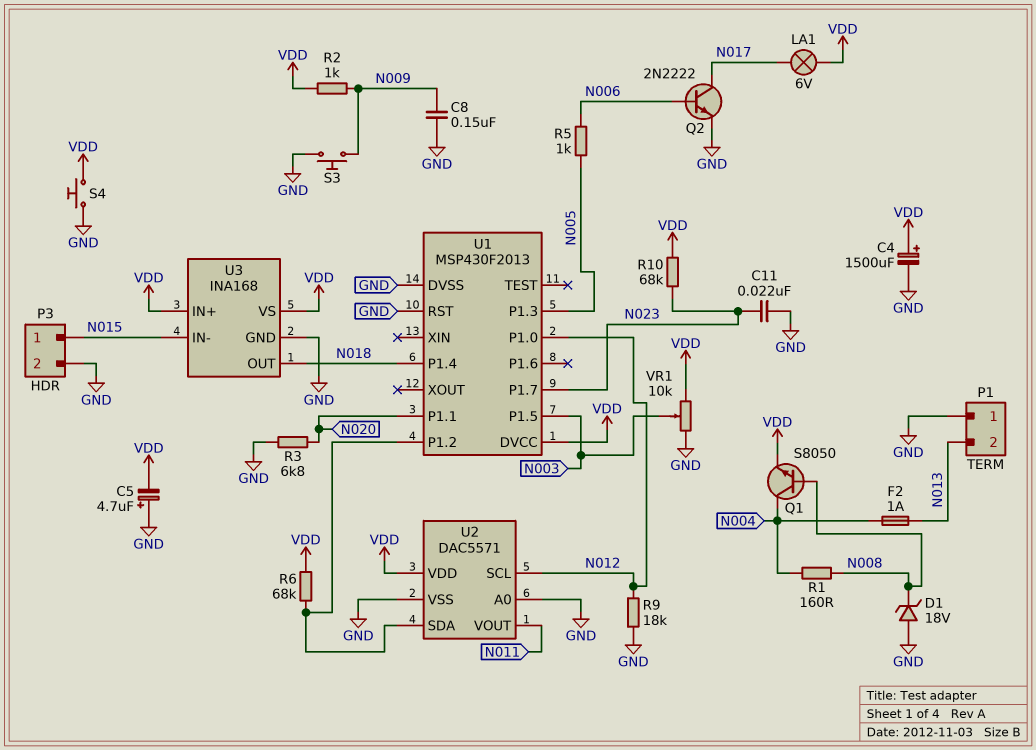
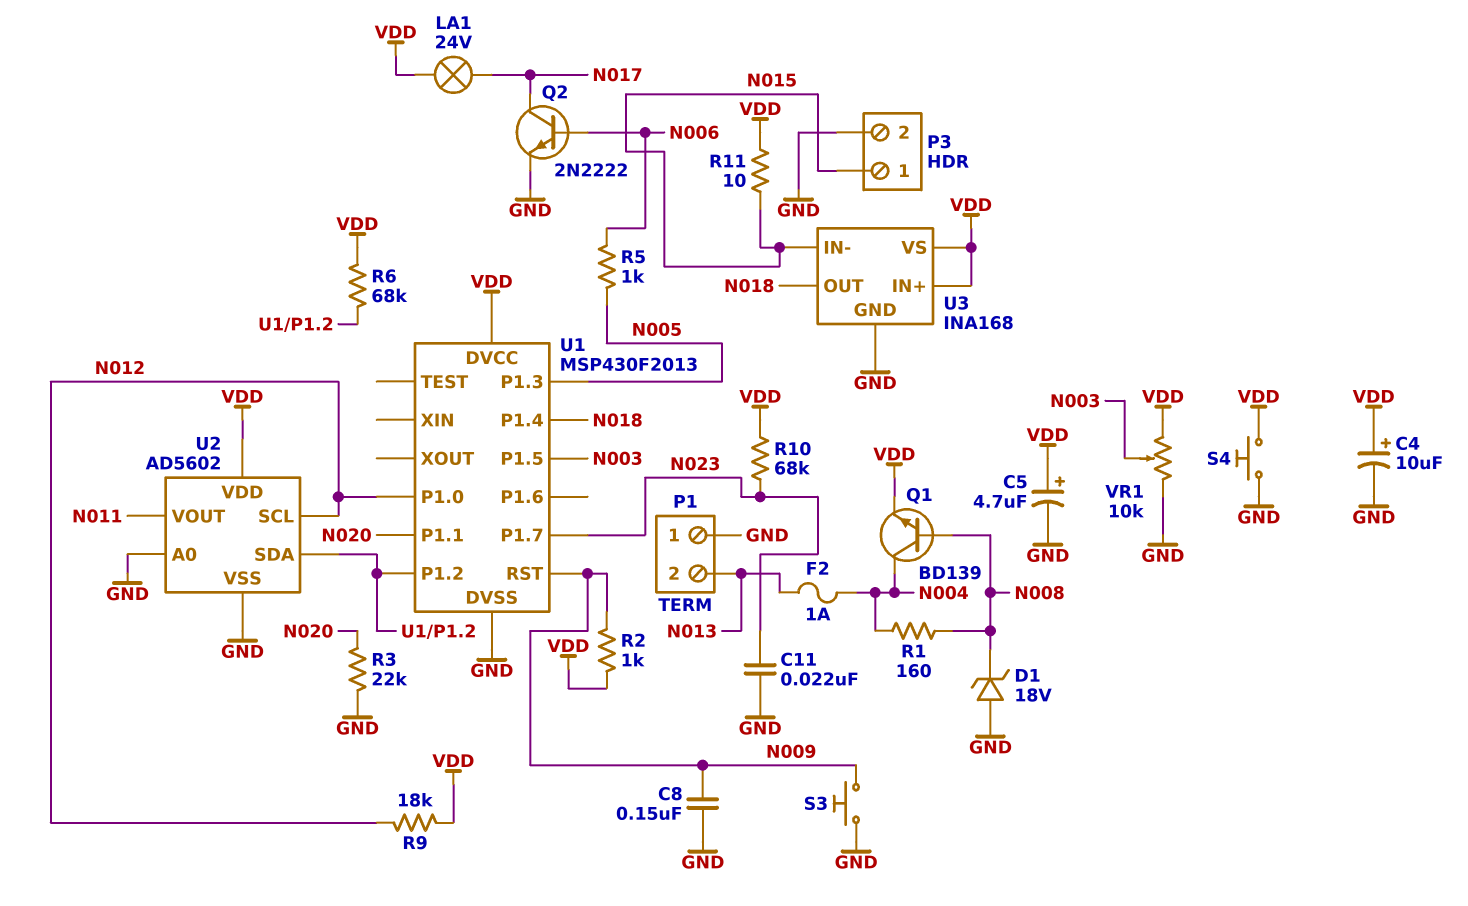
C4: 1500uF (plus VDD, minus GND) -> 10uF (plus VDD, minus GND)
C5: 4.7uF (plus GND, minus VDD) -> 4.7uF (plus VDD, minus GND)
LA1: lamp 6V (N017, VDD) -> lamp 24V (N017, VDD)
Q1: NPN S8050 (B N008, C N004, E VDD) -> NPN BD139 (B N008, C N004, E VDD)
R3: 6.8k (GND, N020) -> 22k (GND, N020)
R9: 18k (GND, N012) -> 18k (N012, VDD)
R11: none -> 10 (N015, VDD)
U1 pin RST: GND -> N009
U2: DAC5571 -> AD5602

